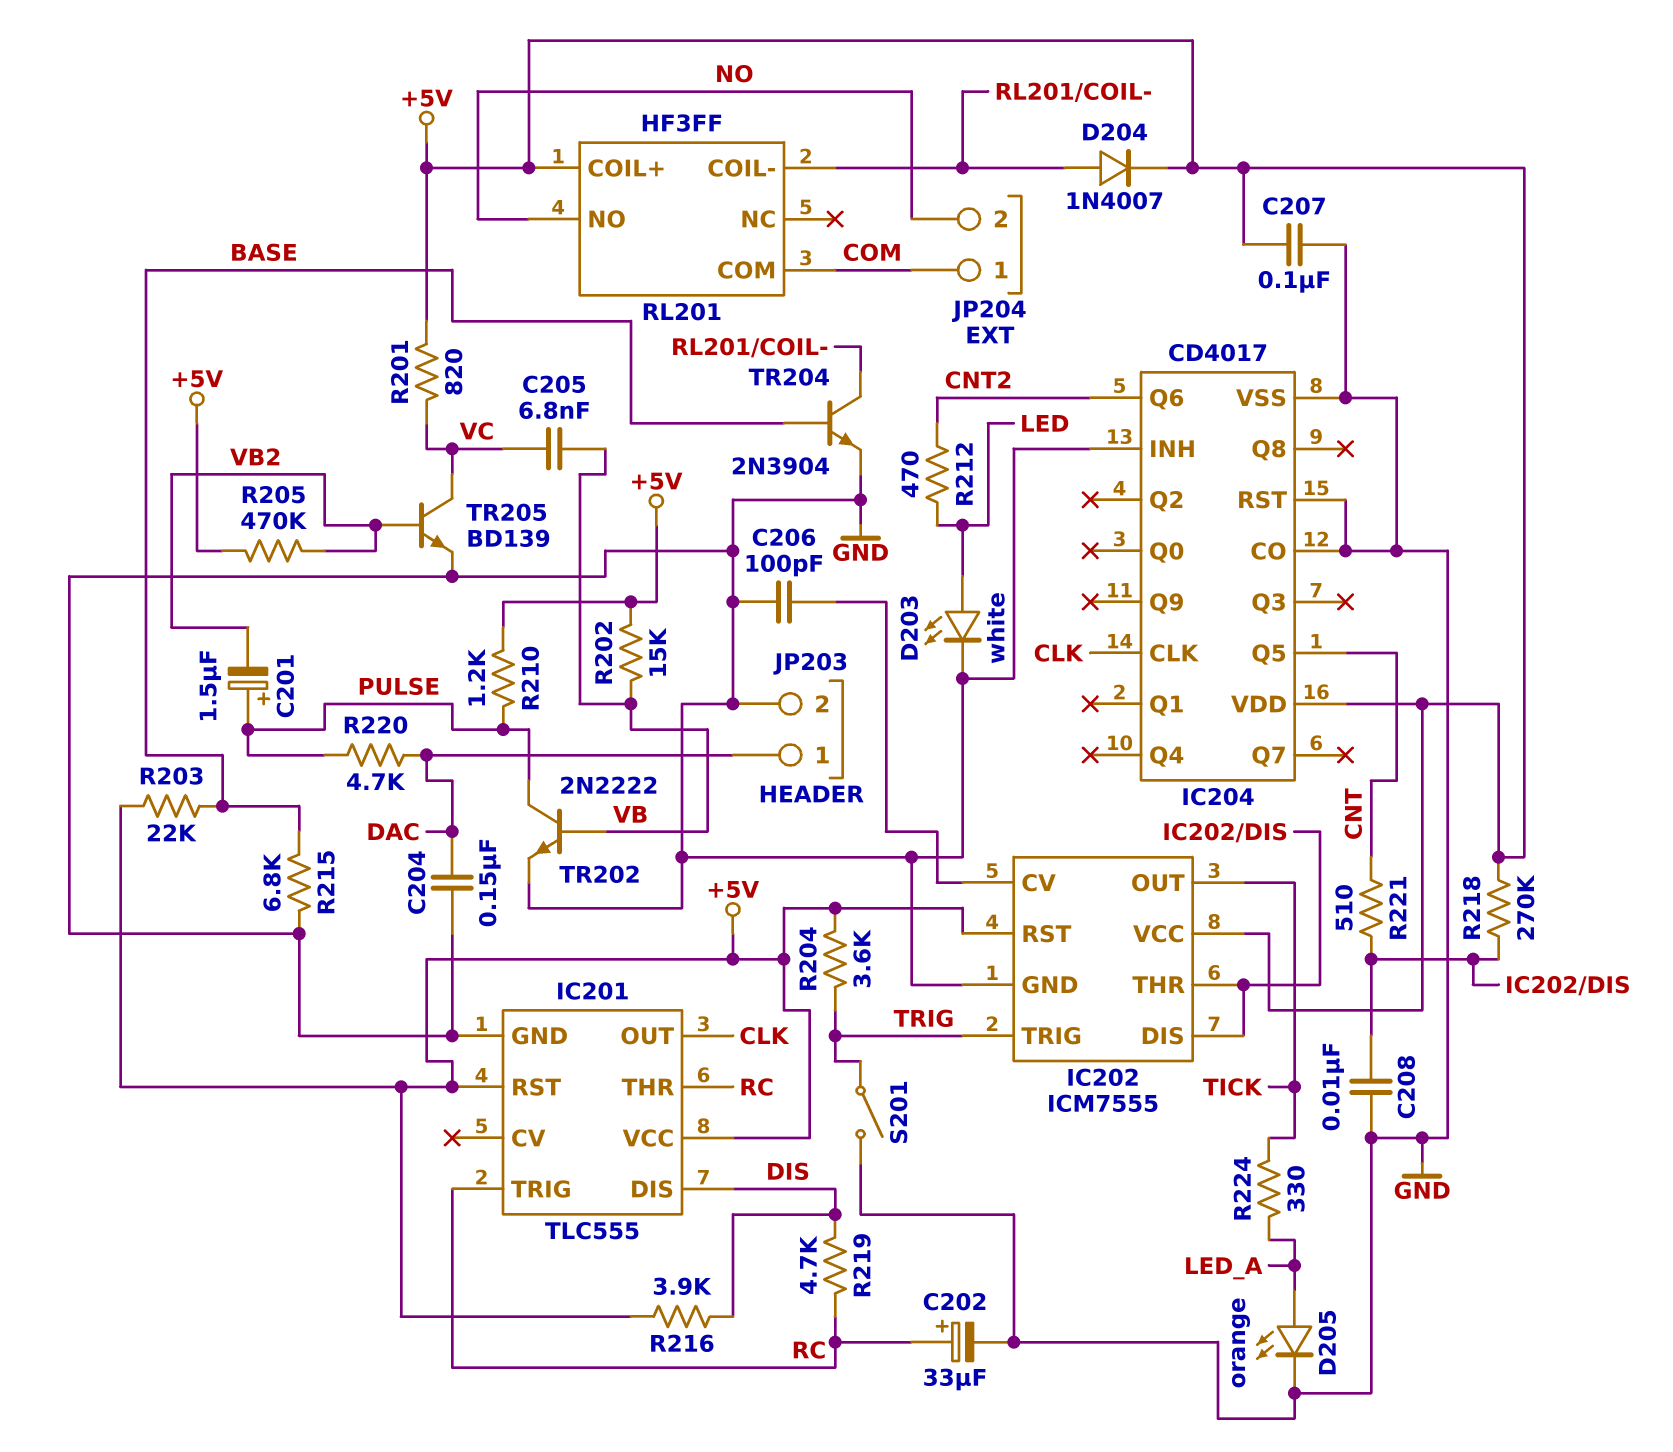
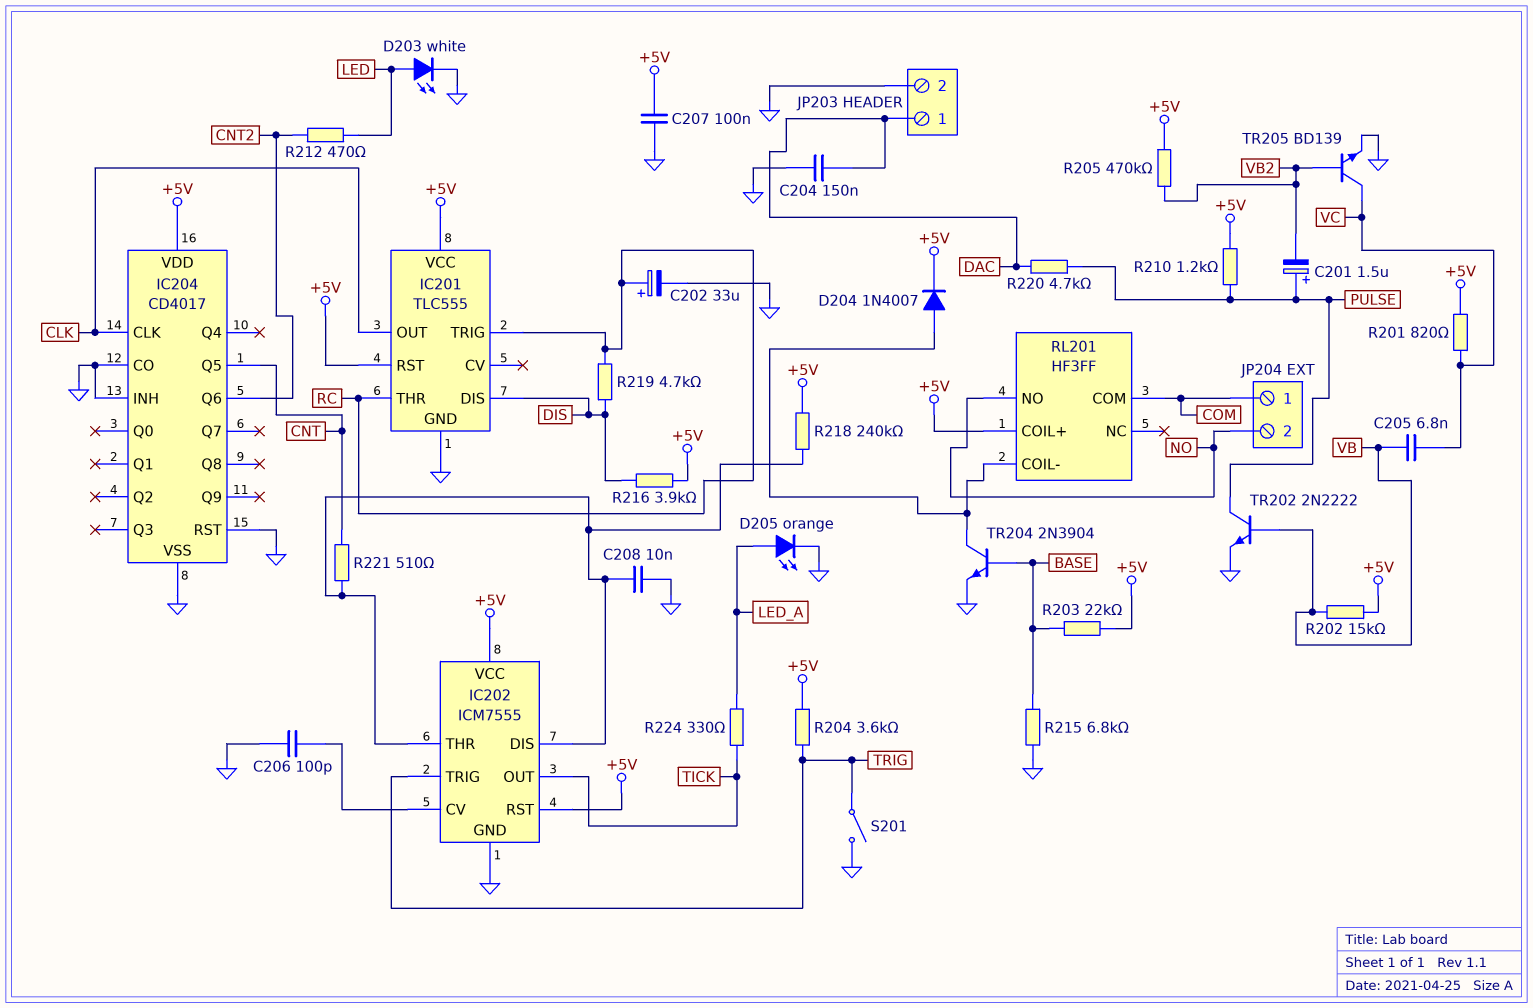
R218: 270k (+5V, IC202/DIS) -> 240k (+5V, IC202/DIS)

